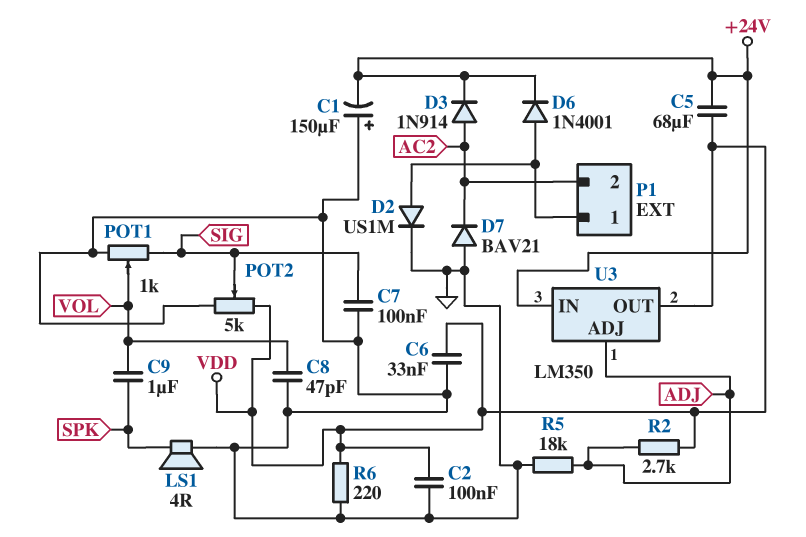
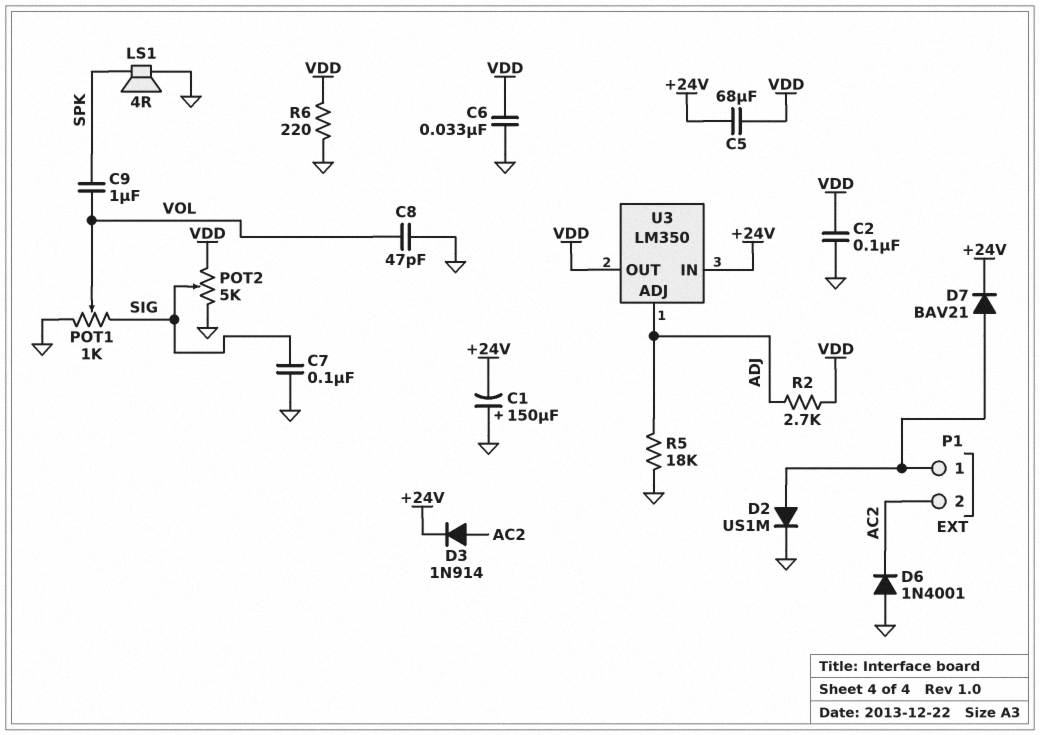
D6: diode 1N4001 (A P1/1, K +24V) -> diode 1N4001 (A GND, K AC2)
D7: diode BAV21 (A GND, K AC2) -> diode BAV21 (A P1/1, K +24V)

